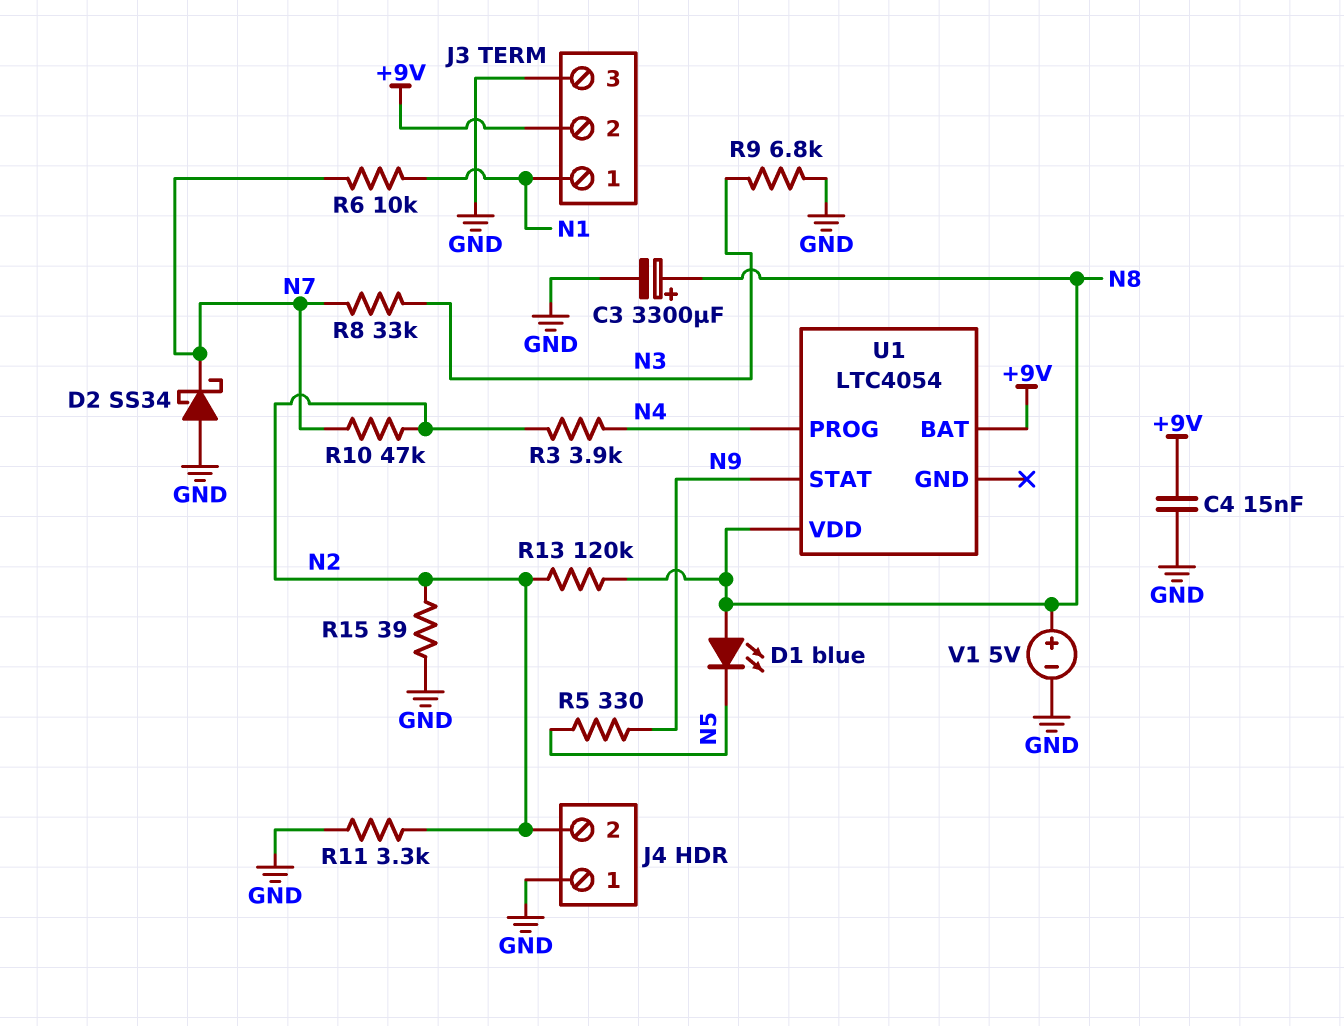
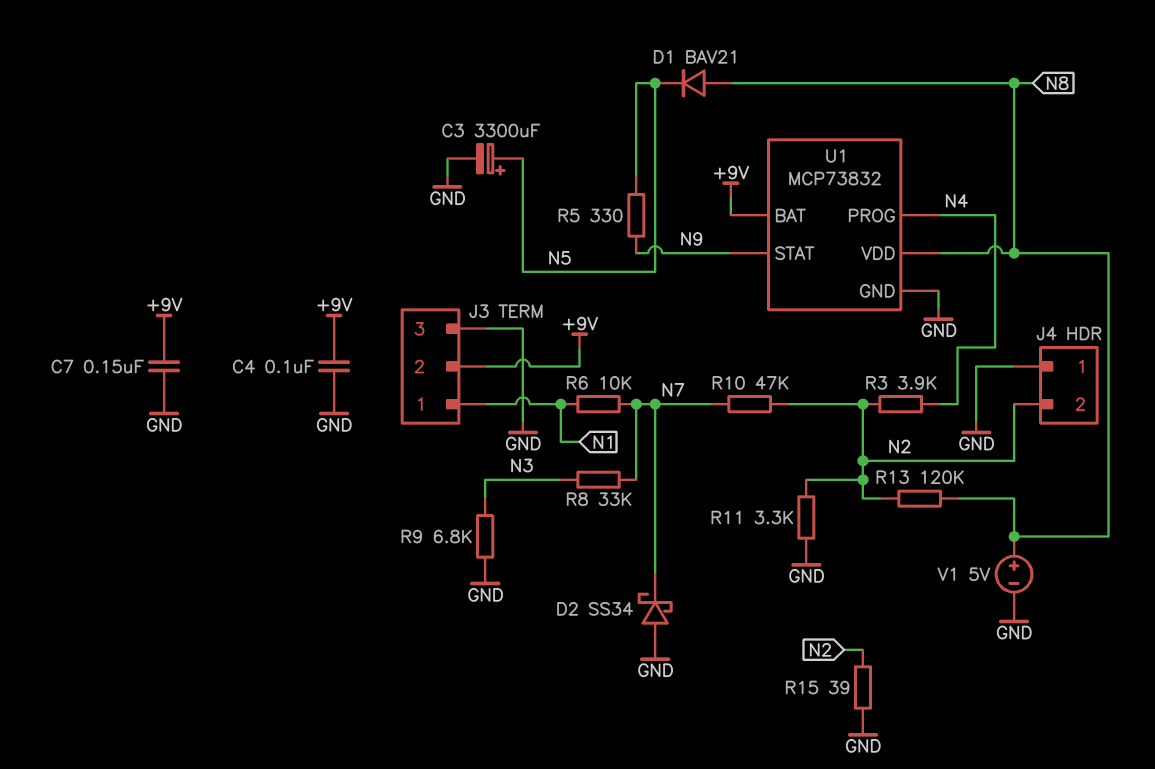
C3: 3300uF (plus N8, minus GND) -> 3300uF (plus N5, minus GND)
C4: 15nF (+9V, GND) -> 100nF (+9V, GND)
C7: none -> 150nF (+9V, GND)
D1: LED blue (A N8, K N5) -> diode BAV21 (A N8, K N5)
U1: LTC4054 -> MCP73832
U1 pin GND: none -> GND

